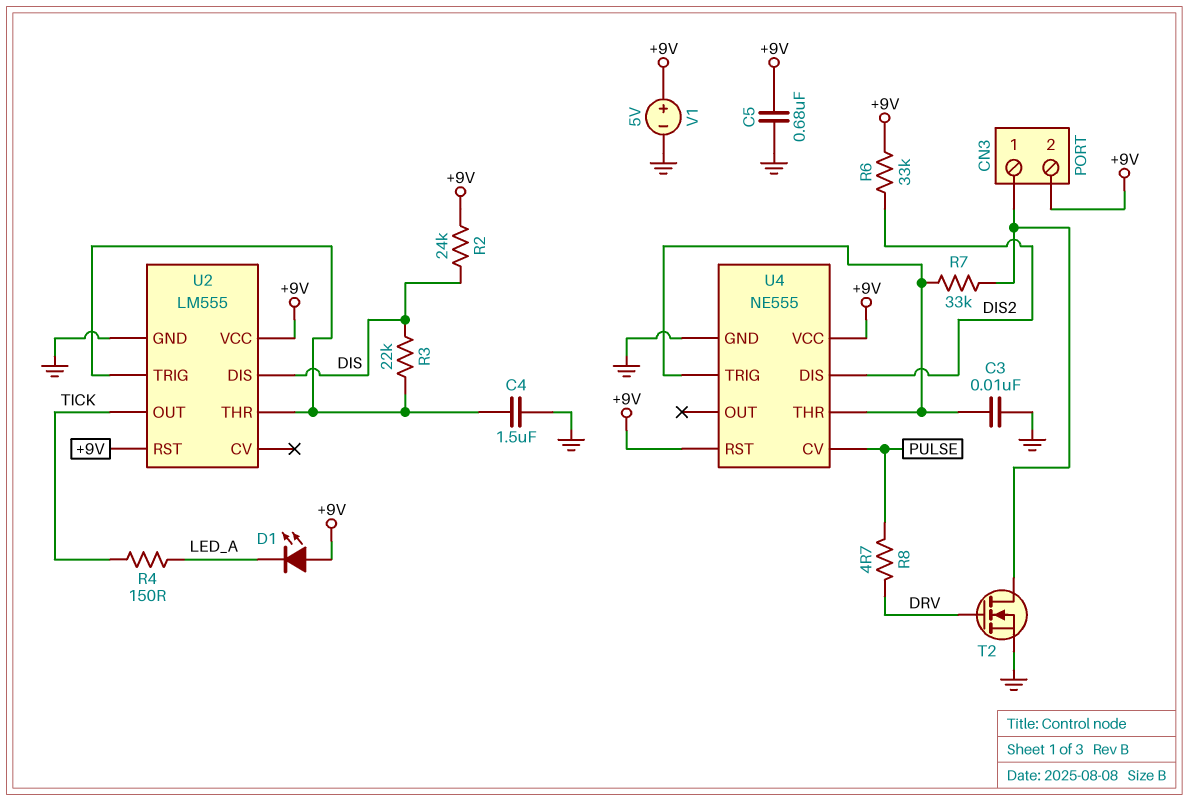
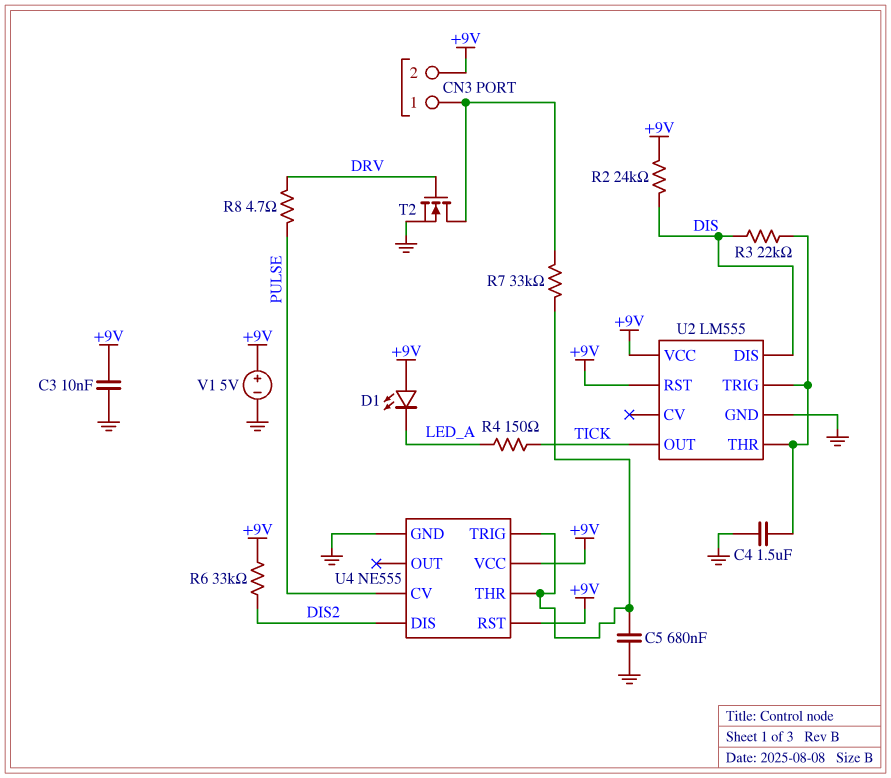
C3: 10nF (GND, U4/THR) -> 10nF (+9V, GND)
C5: 680nF (+9V, GND) -> 680nF (GND, U4/THR)

